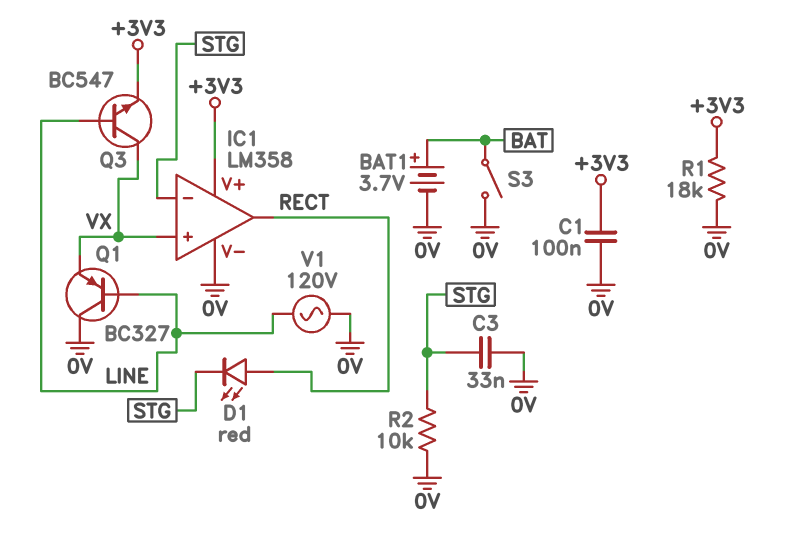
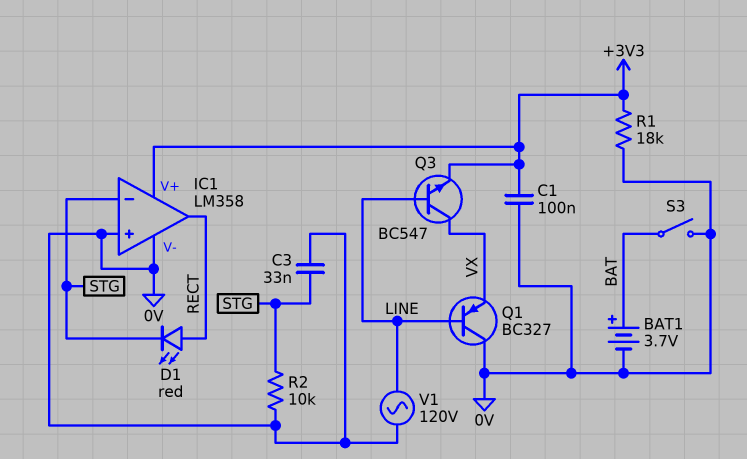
IC1 pin in+: VX -> 0V

